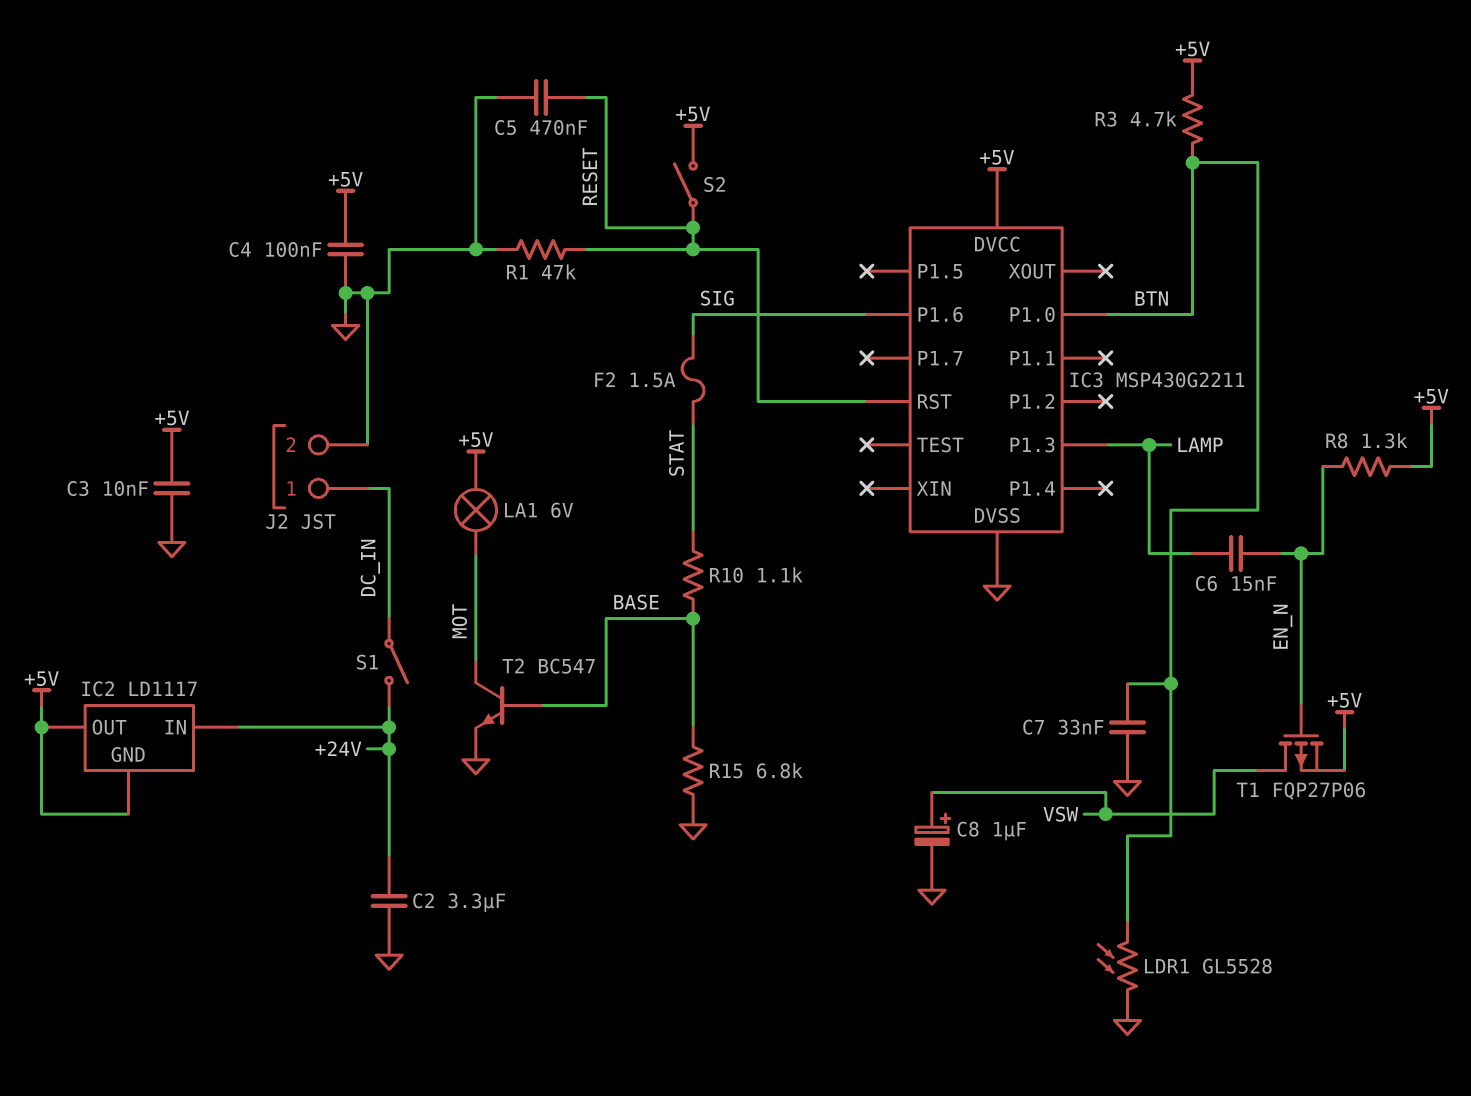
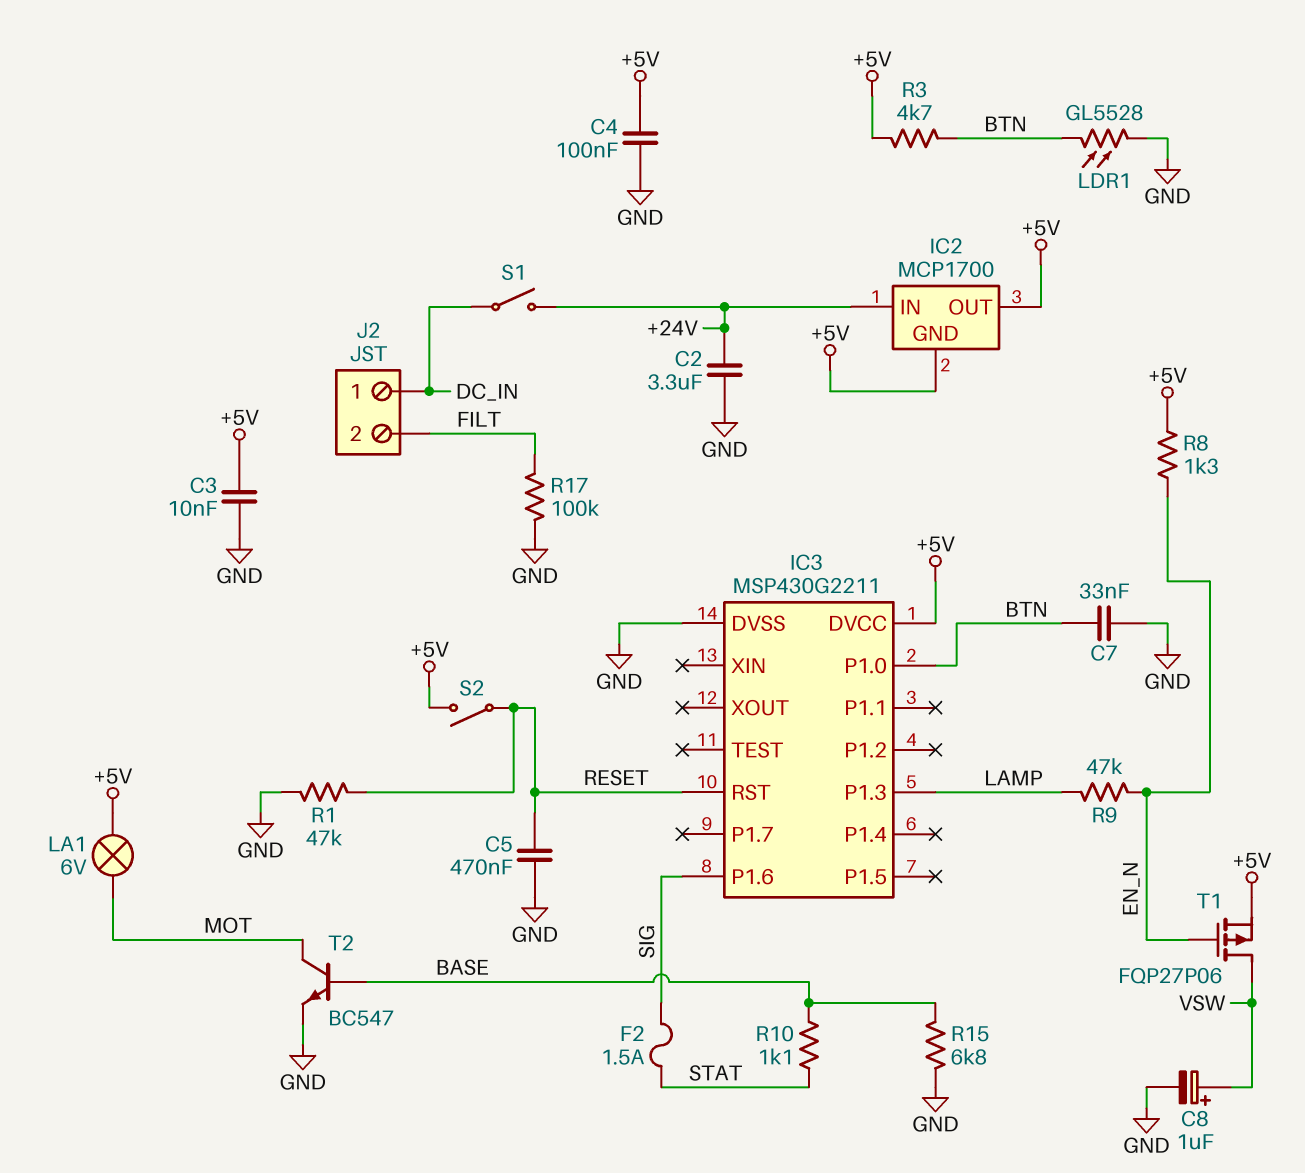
C6: 15nF (EN_N, LAMP) -> none
IC2: LD1117 -> MCP1700
J2 pin 2: GND -> FILT
R9: none -> 47k (EN_N, LAMP)
R17: none -> 100k (FILT, GND)

